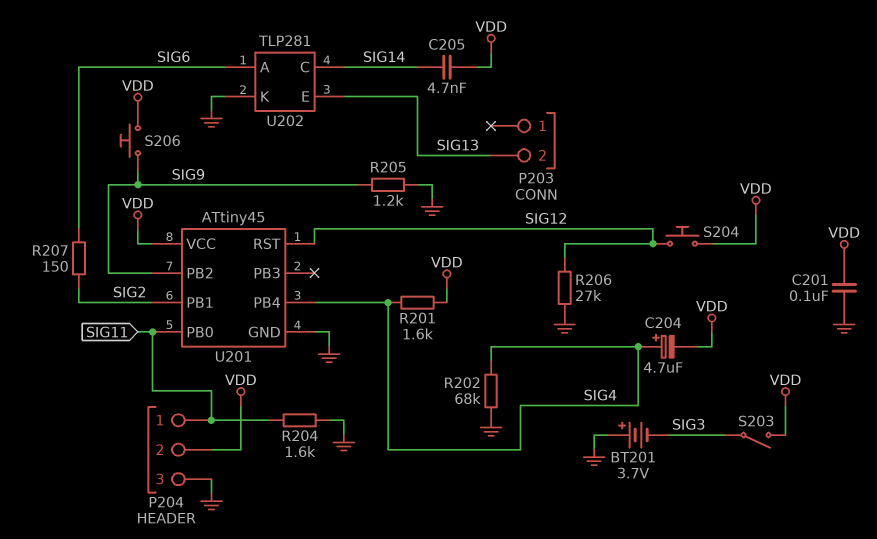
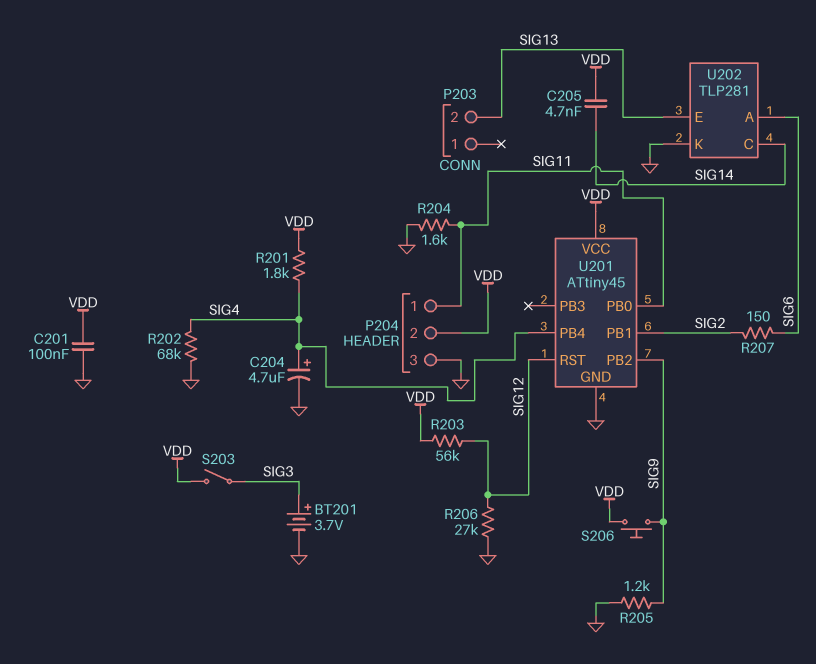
BT201: 3.7V (plus GND, minus SIG3) -> 3.7V (plus SIG3, minus GND)
C204: 4.7uF (plus SIG4, minus VDD) -> 4.7uF (plus SIG4, minus GND)
R201: 1.6k (SIG4, VDD) -> 1.8k (SIG4, VDD)
R203: none -> 56k (SIG12, VDD)
S204: button (SIG12, VDD) -> none

